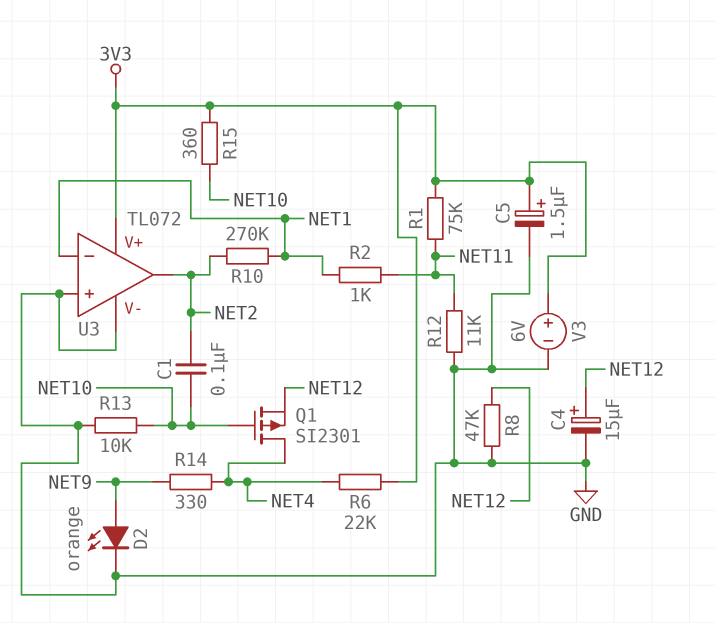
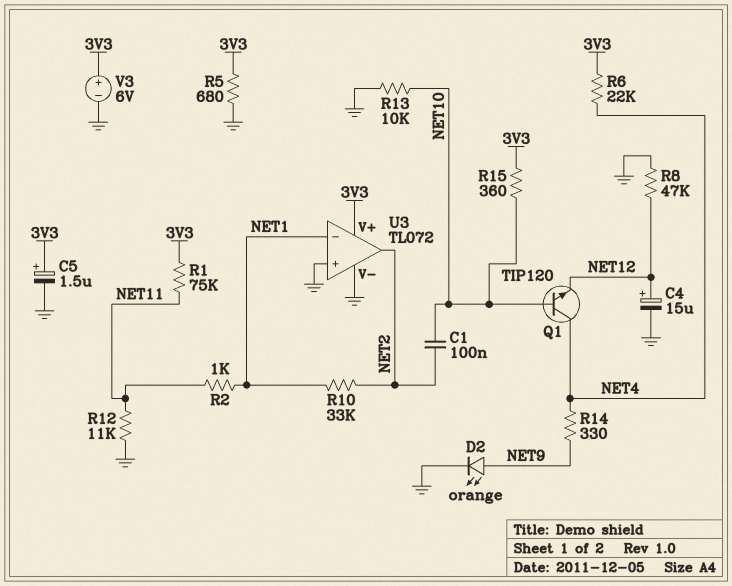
Q1: PMOS SI2301 (G NET10, D NET4, S NET12) -> NPN TIP120 (B NET10, C NET4, E NET12)
R5: none -> 680 (3V3, GND)
R10: 270k (NET1, NET2) -> 33k (NET1, NET2)

